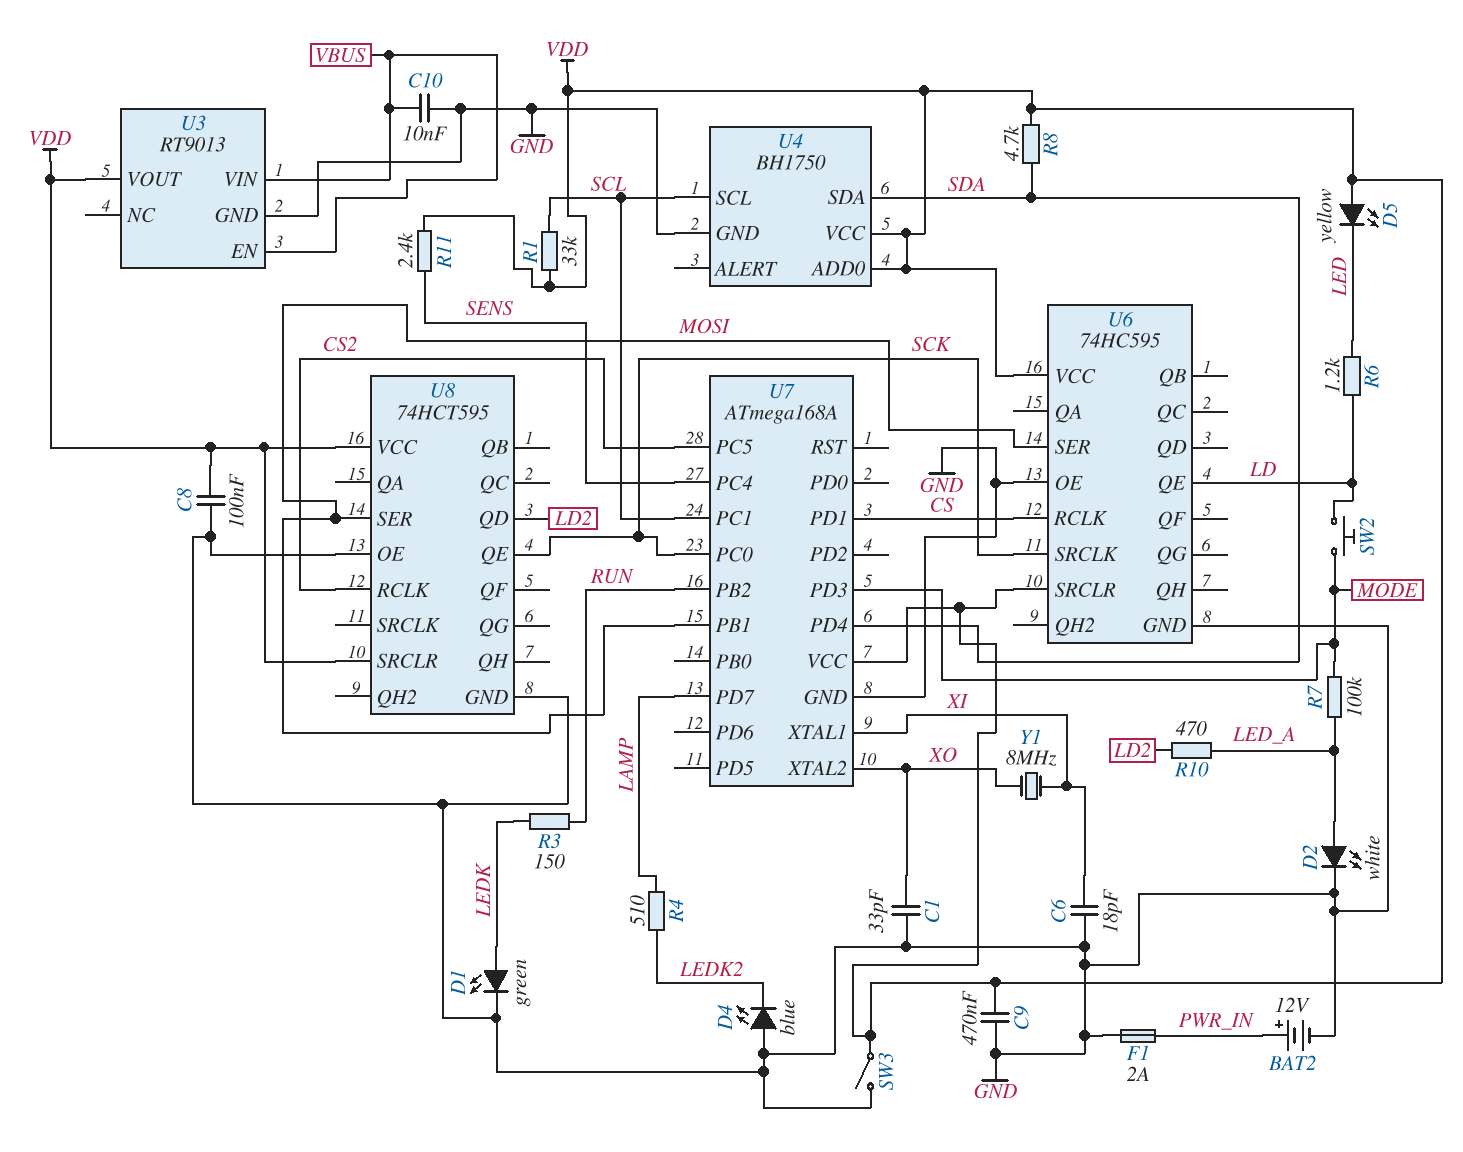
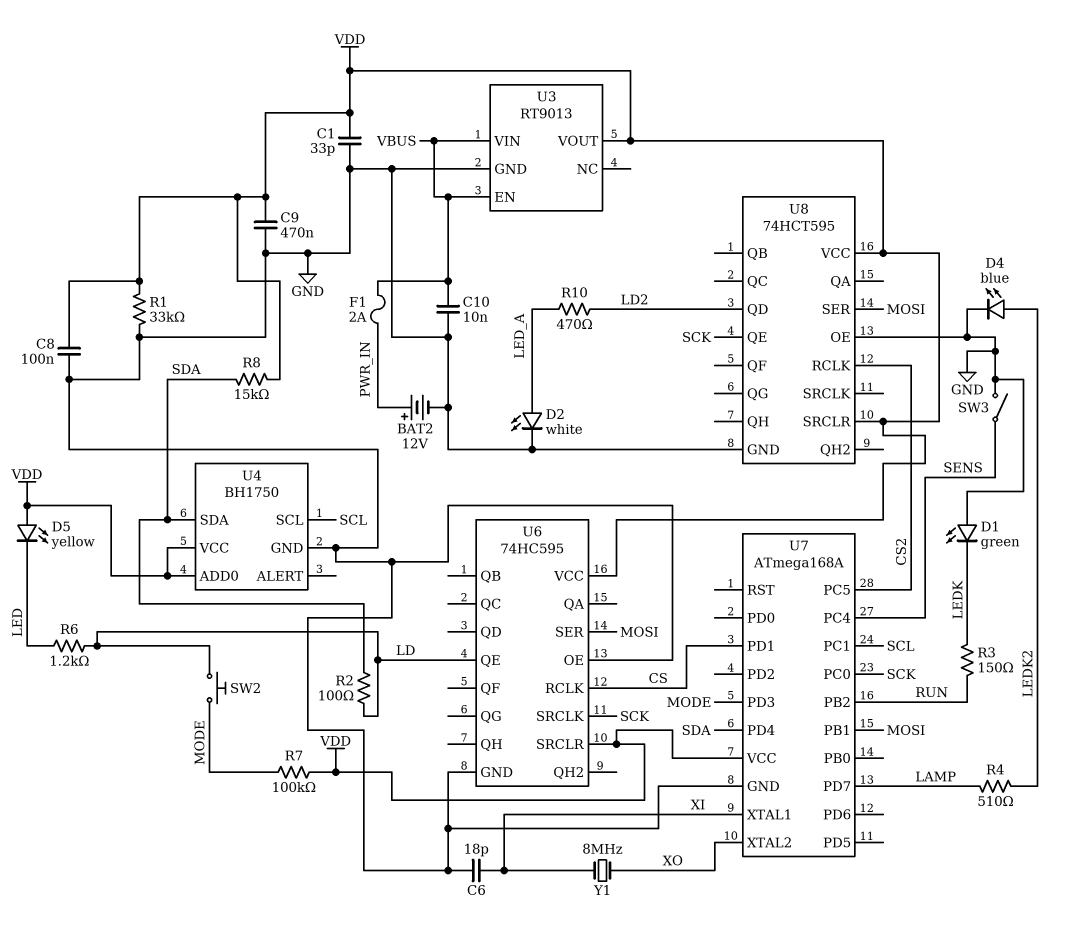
C1: 33pF (GND, XO) -> 33pF (GND, VDD)
D1: LED green (A LEDK, K GND) -> LED green (A GND, K LEDK)
D4: LED blue (A GND, K LEDK2) -> LED blue (A LEDK2, K GND)
F1: 2A (GND, PWR_IN) -> 2A (PWR_IN, VBUS)
R1: 33k (SCL, VDD) -> 33k (GND, VDD)
R2: none -> 100 (LD, SDA)
R7: 100k (LED_A, MODE) -> 100k (MODE, VDD)
R8: 4.7k (SDA, VDD) -> 15k (SDA, VDD)
R11: 2.4k (SENS, VDD) -> none
SW3: switch (GND, VDD) -> switch (GND, SENS)

